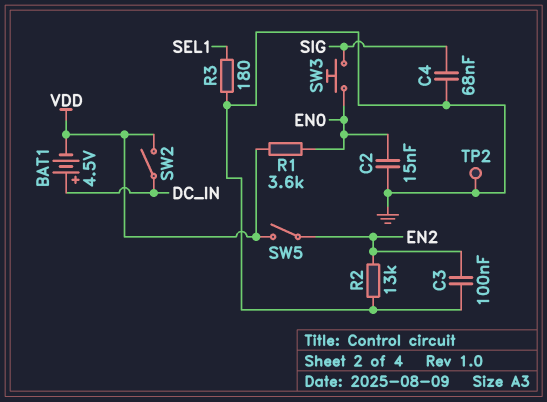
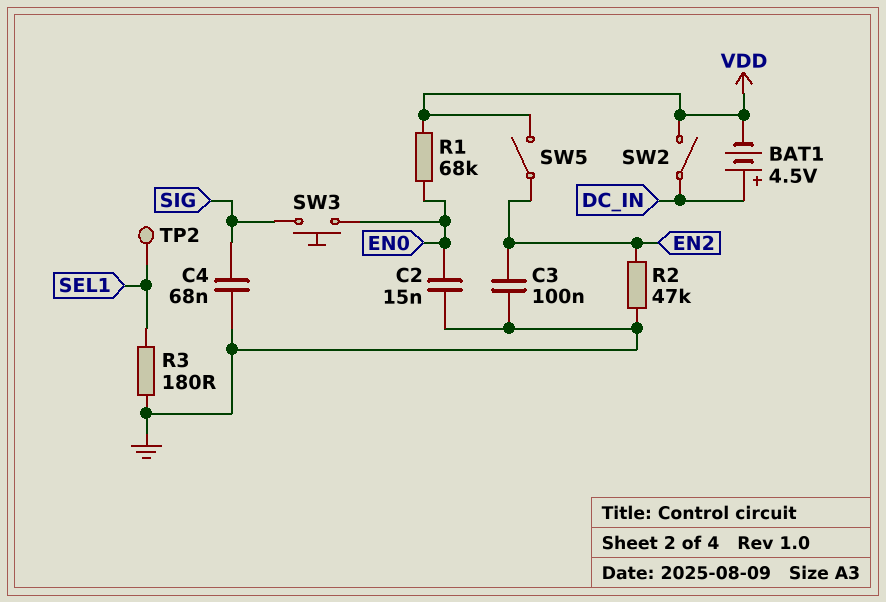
R1: 3.6k (EN0, VDD) -> 68k (EN0, VDD)
R2: 13k (EN2, GND) -> 47k (EN2, GND)
TP2: test point (GND) -> test point (SEL1)

